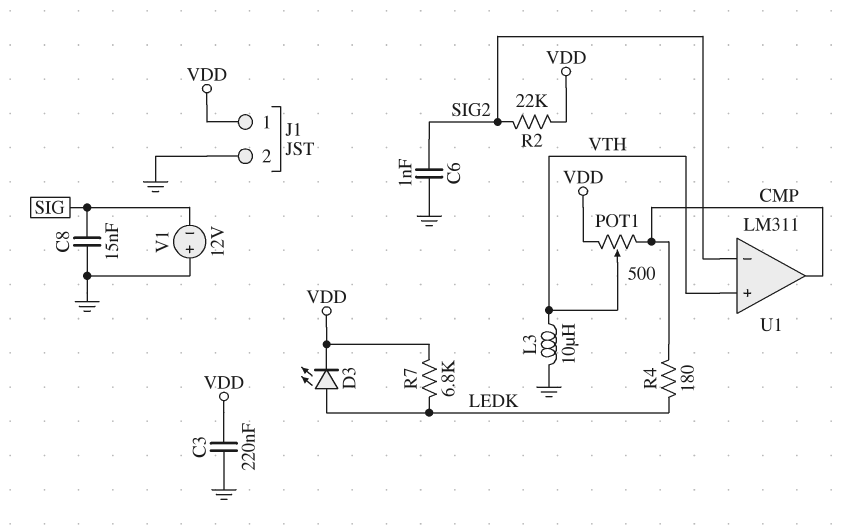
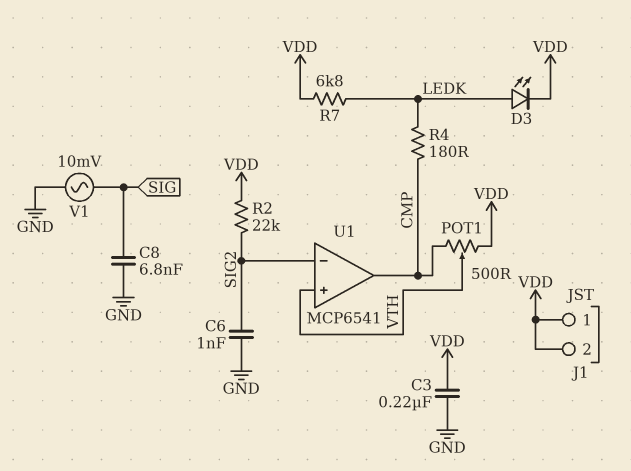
C8: 15nF (GND, SIG) -> 6.8nF (GND, SIG)
J1 pin 2: GND -> VDD
L3: 10uH (GND, VTH) -> none
U1: LM311 -> MCP6541
V1: 12V (plus GND, minus SIG) -> AC 10mV (GND, SIG)

